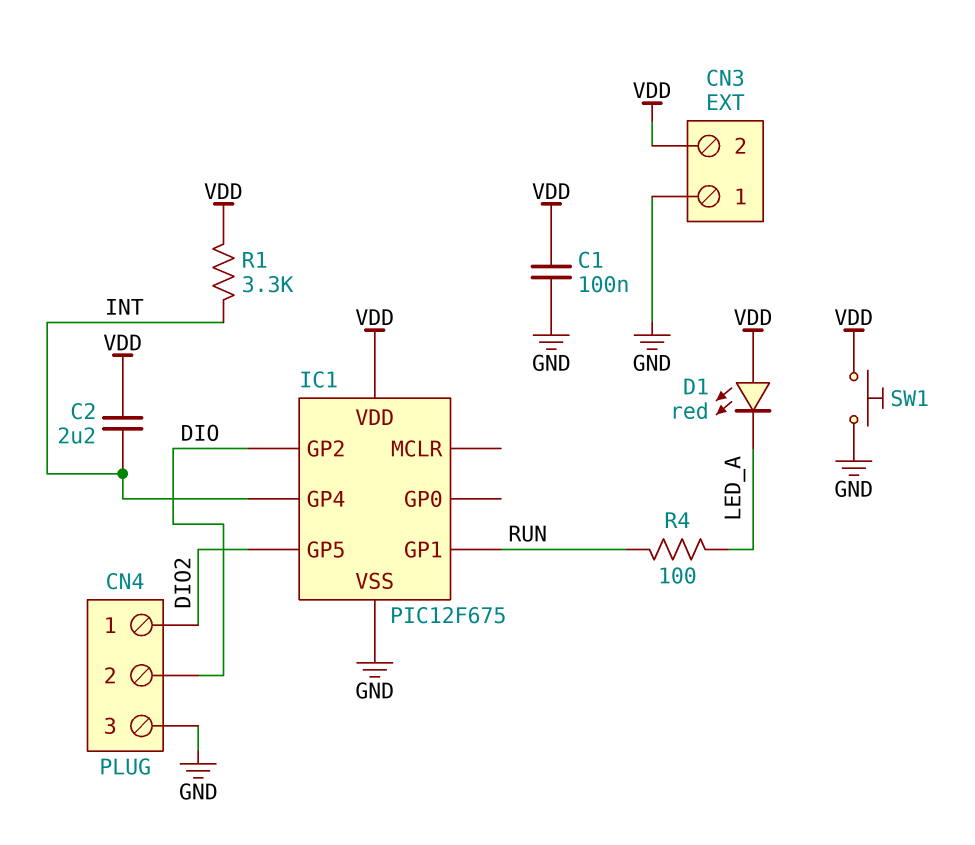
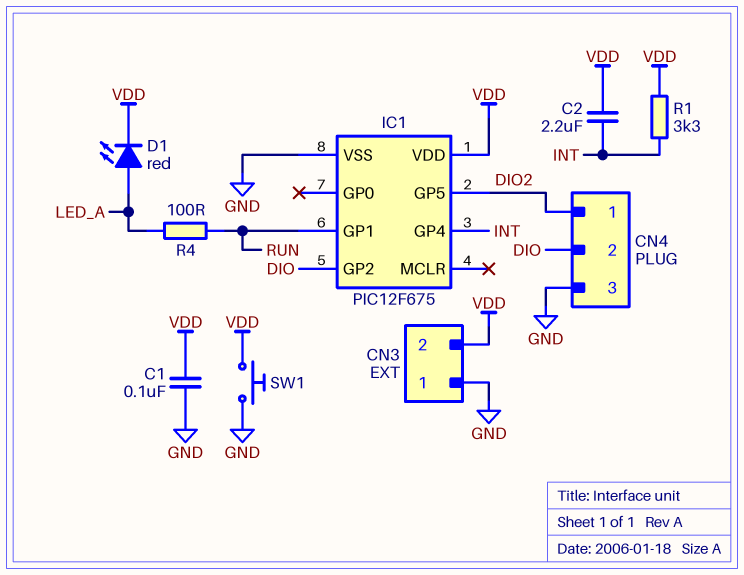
D1: LED red (A VDD, K LED_A) -> LED red (A LED_A, K VDD)

